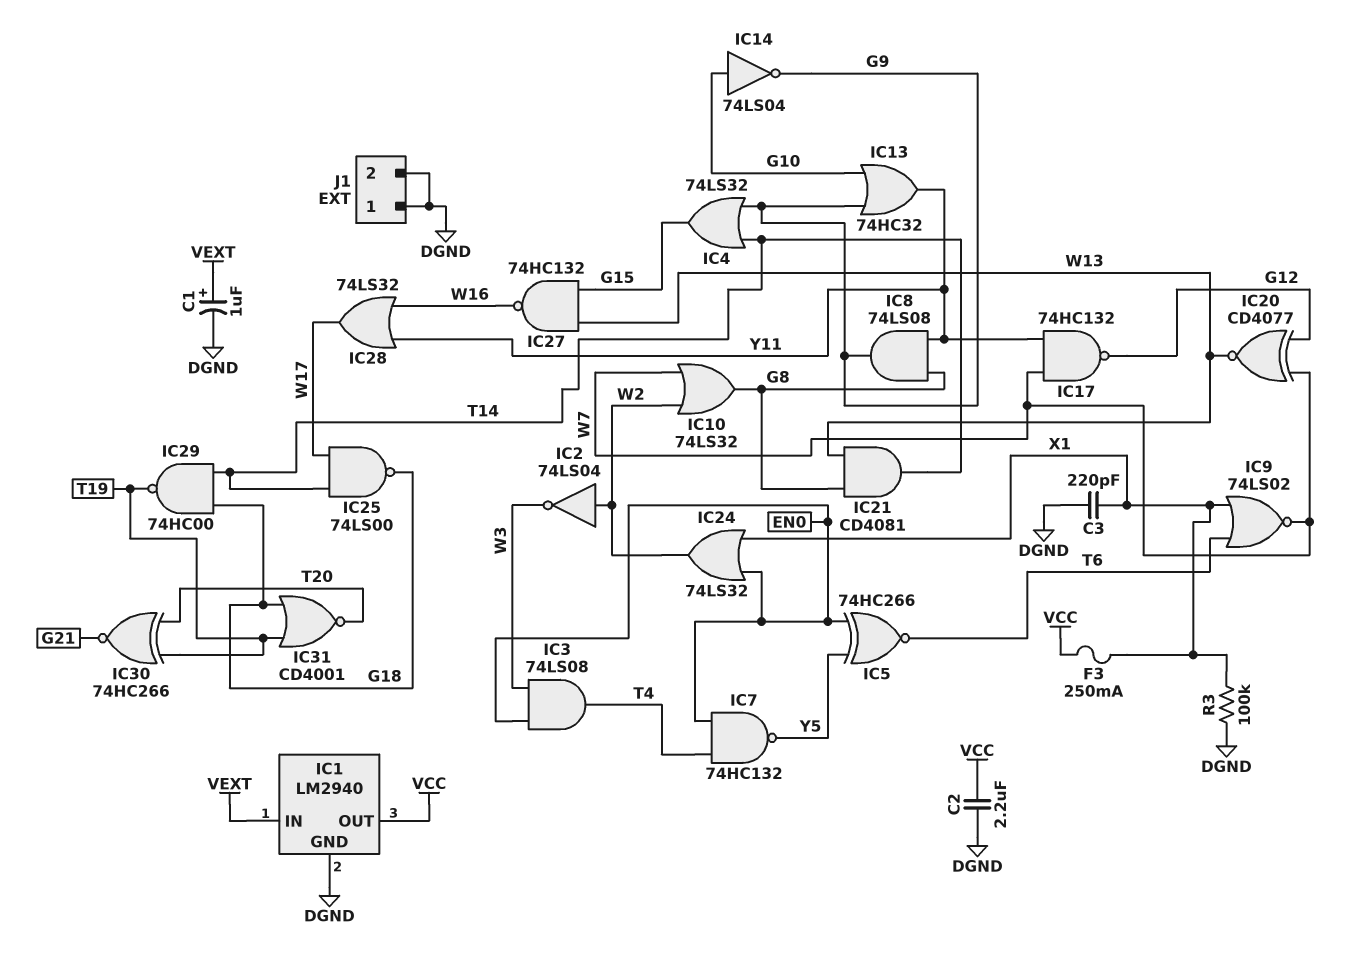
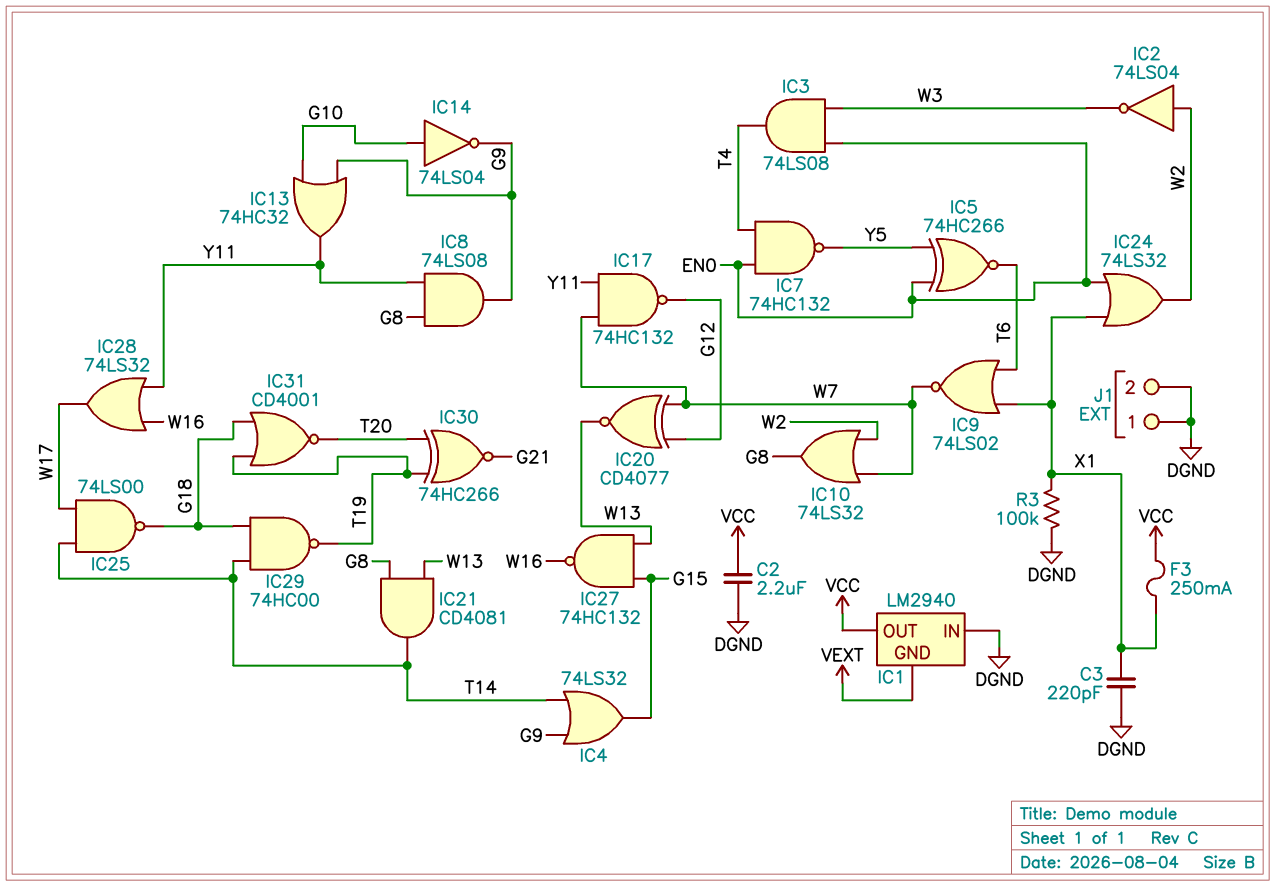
C1: 1uF (plus VEXT, minus DGND) -> none
IC1 pin GND: DGND -> VEXT
IC1 pin IN: VEXT -> DGND

